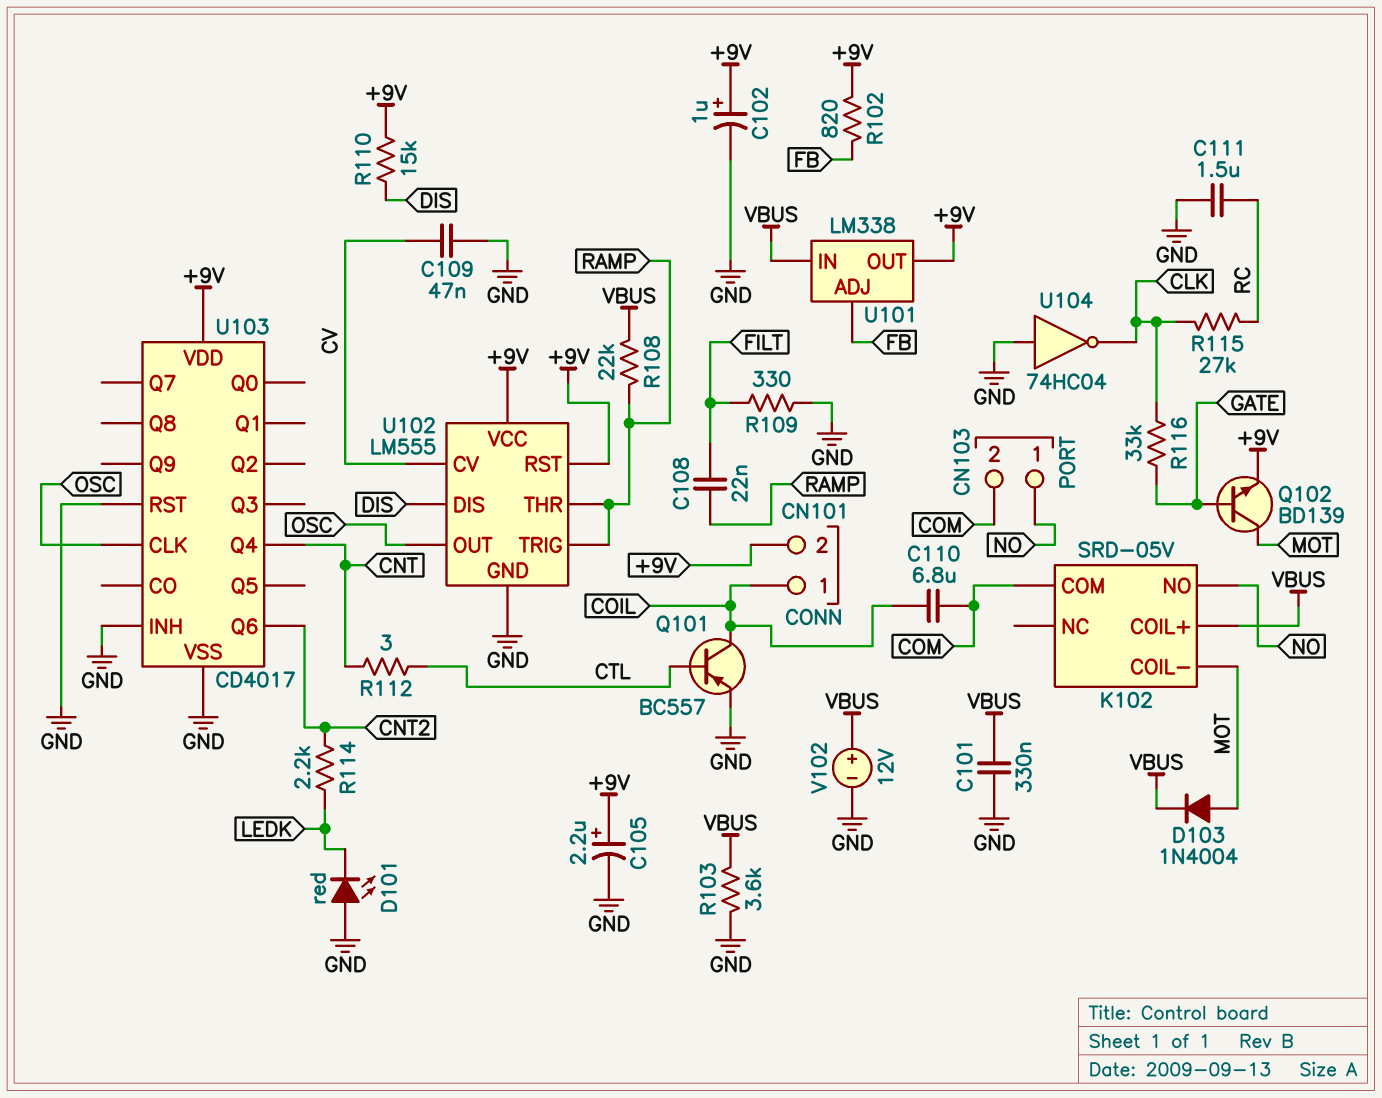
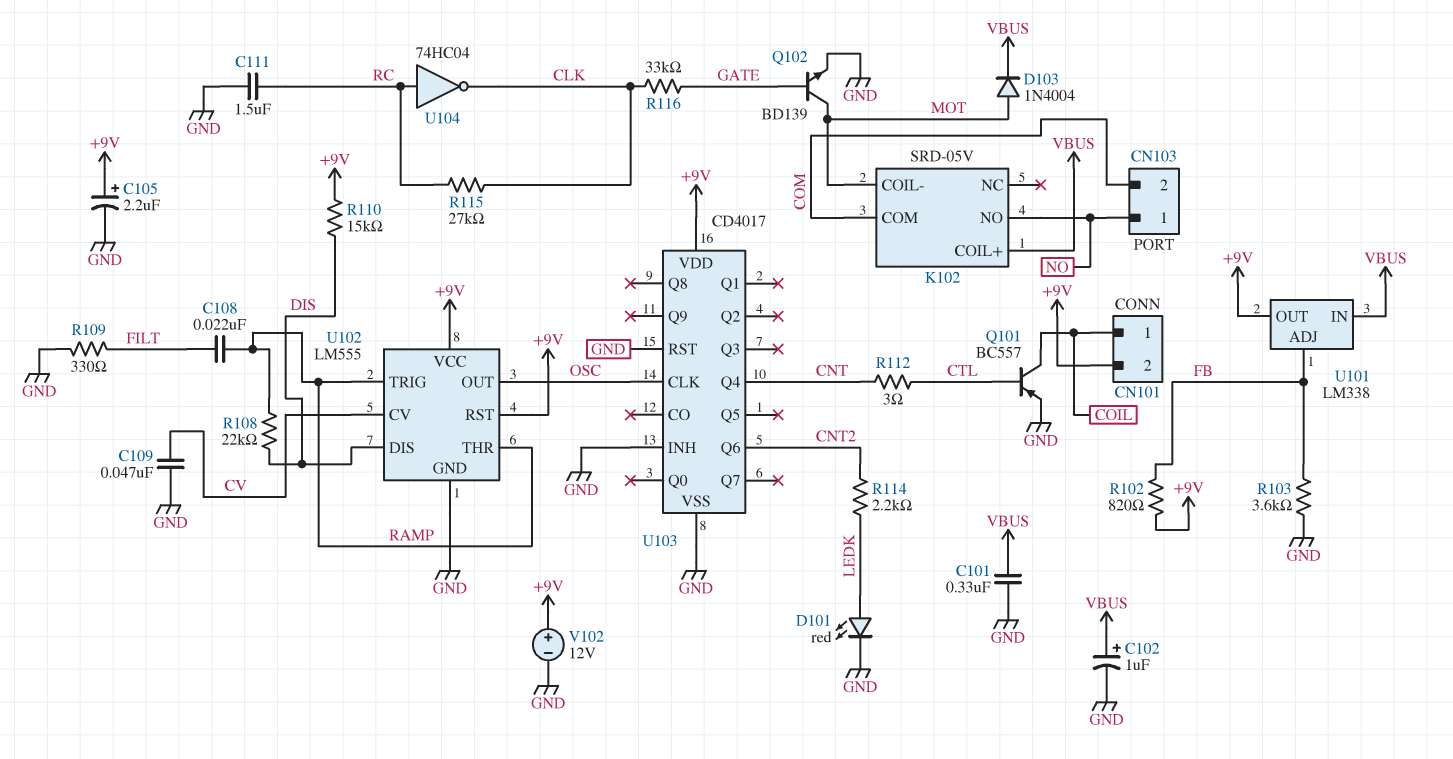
C102: 1uF (plus +9V, minus GND) -> 1uF (plus VBUS, minus GND)
C110: 6.8uF (COIL, COM) -> none
D101: LED red (A GND, K LEDK) -> LED red (A LEDK, K GND)
Q102: NPN BD139 (B GATE, C MOT, E +9V) -> NPN BD139 (B GATE, C MOT, E GND)
R103: 3.6k (GND, VBUS) -> 3.6k (FB, GND)
R108: 22k (RAMP, VBUS) -> 22k (DIS, RAMP)
U104: NOT 74HC04 (in GND, out CLK) -> NOT 74HC04 (in RC, out CLK)
V102: 12V (plus VBUS, minus GND) -> 12V (plus +9V, minus GND)

